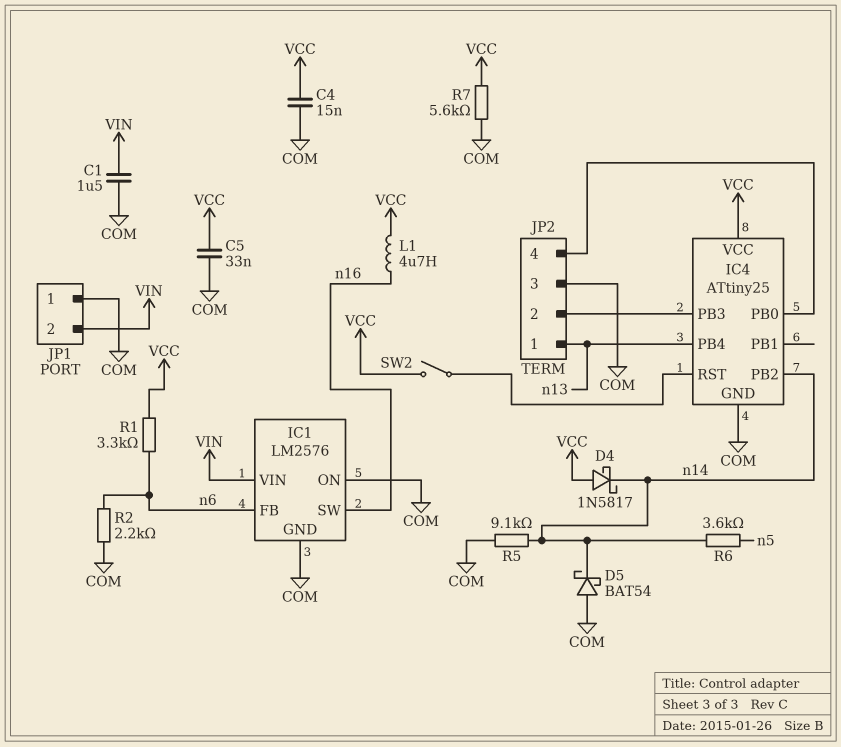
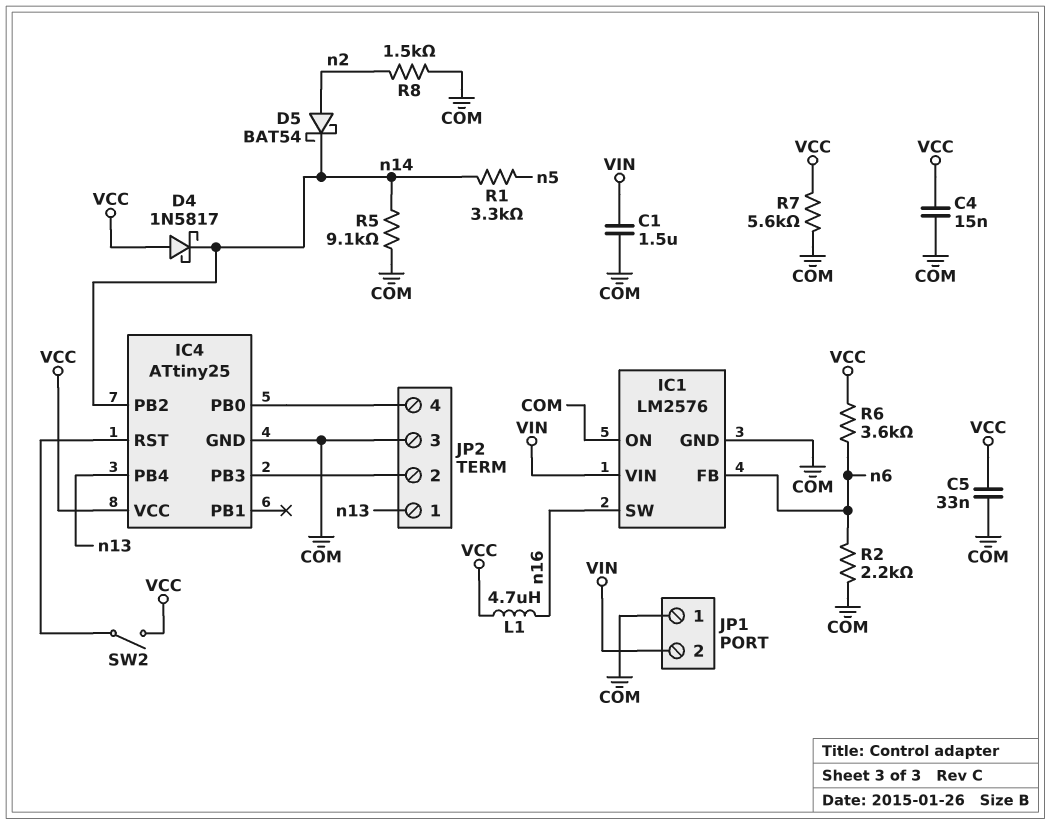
D5: schottky BAT54 (A COM, K n14) -> schottky BAT54 (A n2, K n14)
R1: 3.3k (VCC, n6) -> 3.3k (n5, n14)
R6: 3.6k (n5, n14) -> 3.6k (VCC, n6)
R8: none -> 1.5k (COM, n2)

